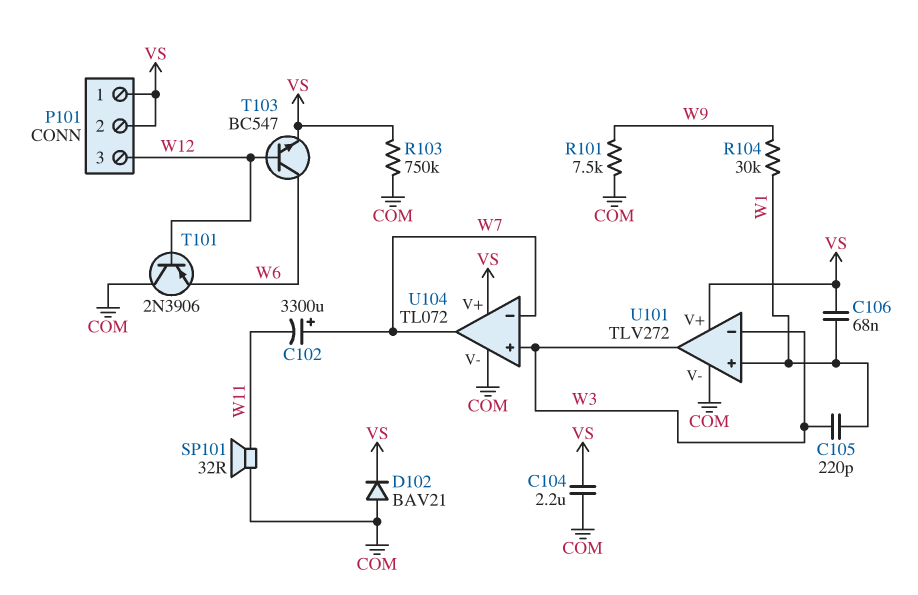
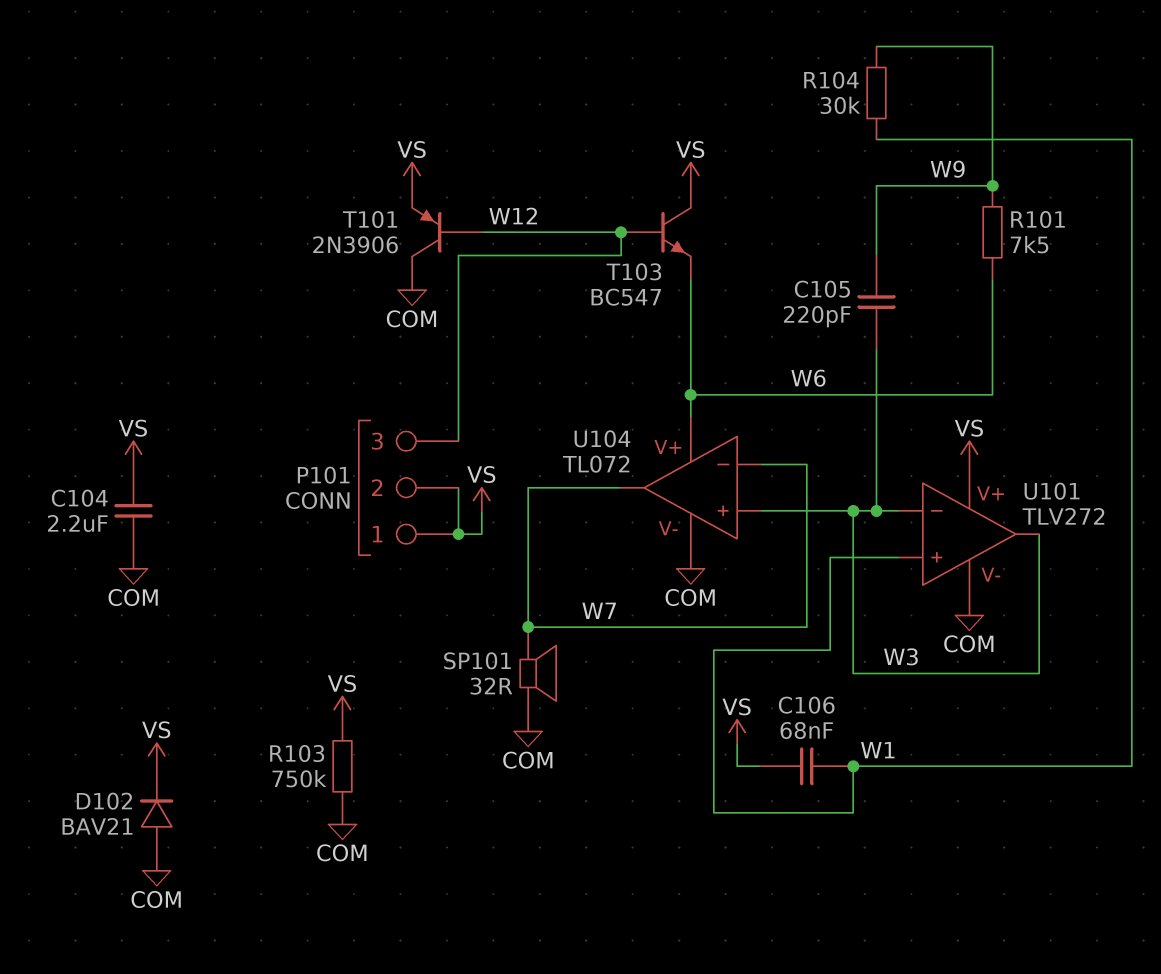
C102: 3300uF (plus W7, minus W11) -> none
C105: 220pF (W1, W3) -> 220pF (W3, W9)
R101: 7.5k (COM, W9) -> 7.5k (W6, W9)
SP101: speaker 32R (COM, W11) -> speaker 32R (COM, W7)
T101: PNP 2N3906 (B W12, C COM, E W6) -> PNP 2N3906 (B W12, C COM, E VS)
T103: NPN BC547 (B W12, C W6, E VS) -> NPN BC547 (B W12, C VS, E W6)
U104 pin V+: VS -> W6

